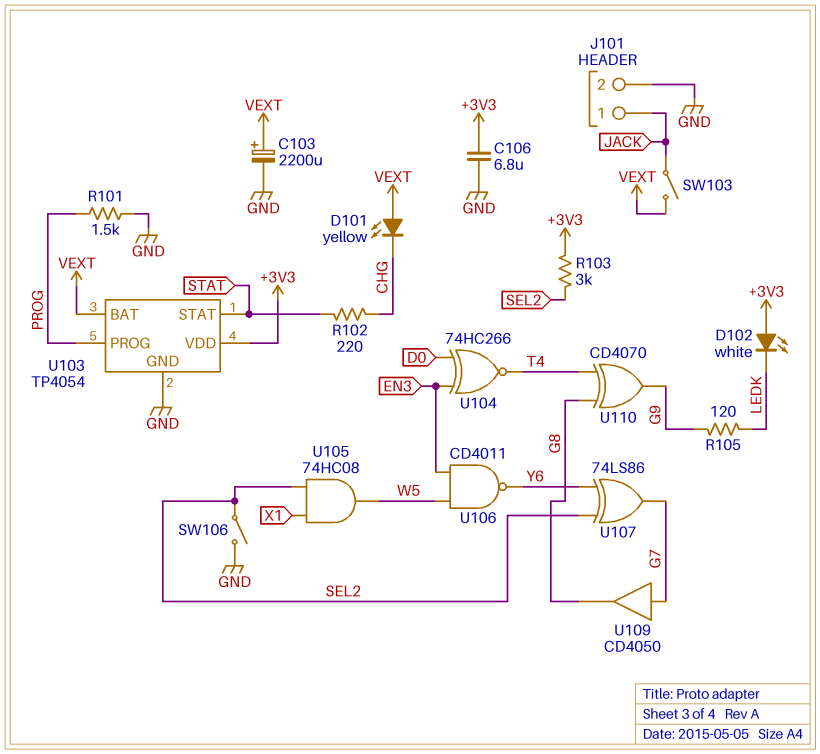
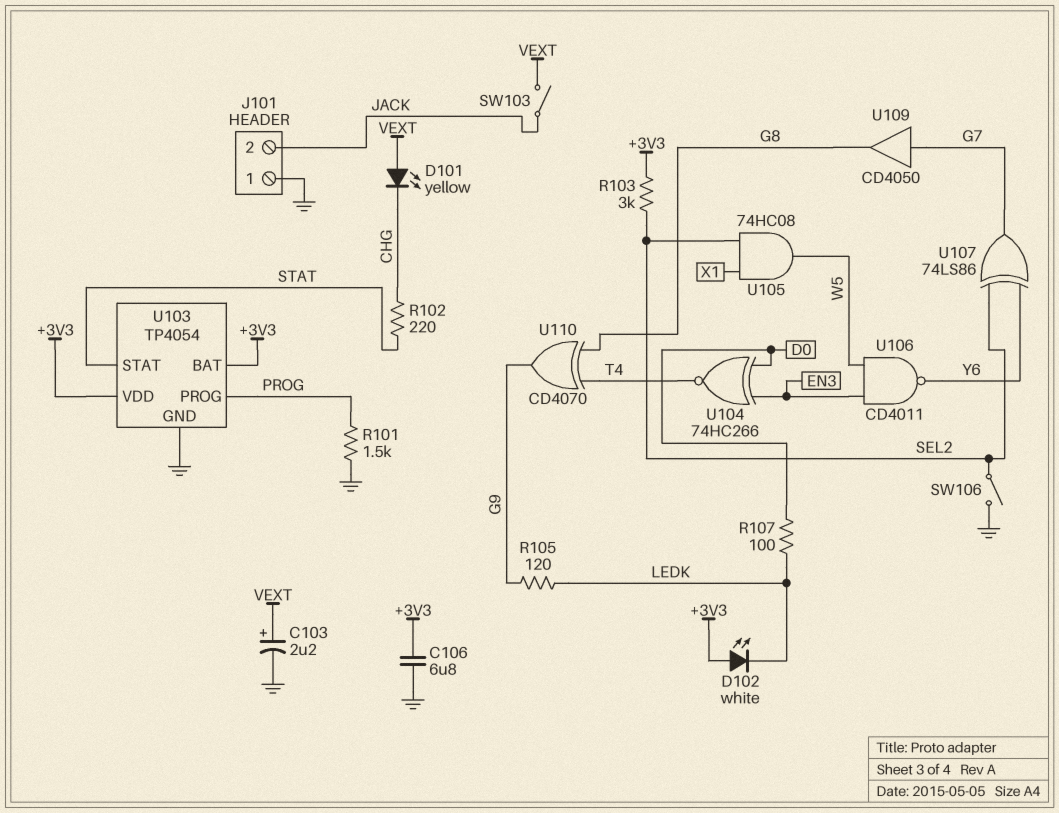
C103: 2200uF (plus VEXT, minus GND) -> 2.2uF (plus VEXT, minus GND)
J101 pin 1: JACK -> GND
J101 pin 2: GND -> JACK
R107: none -> 100 (D0, LEDK)
U103 pin BAT: VEXT -> +3V3

